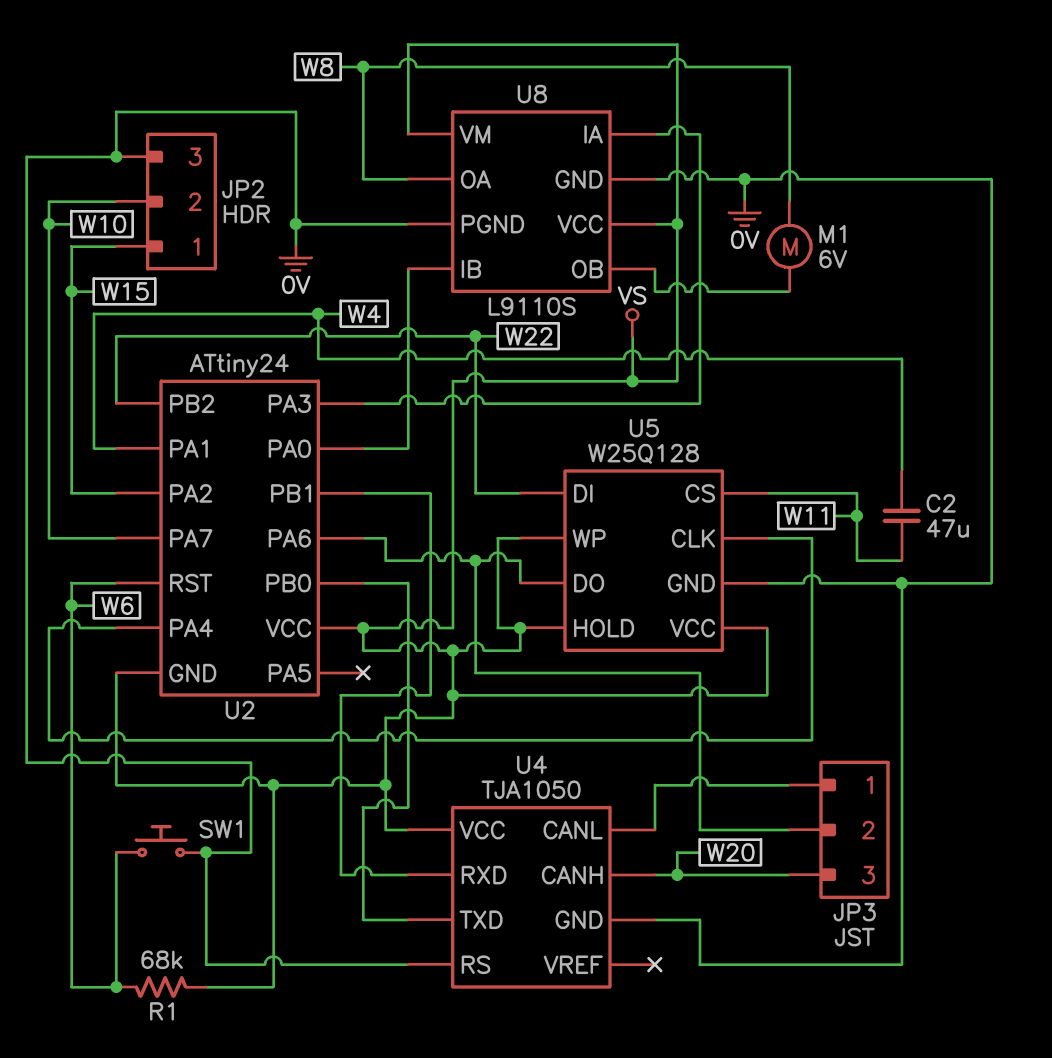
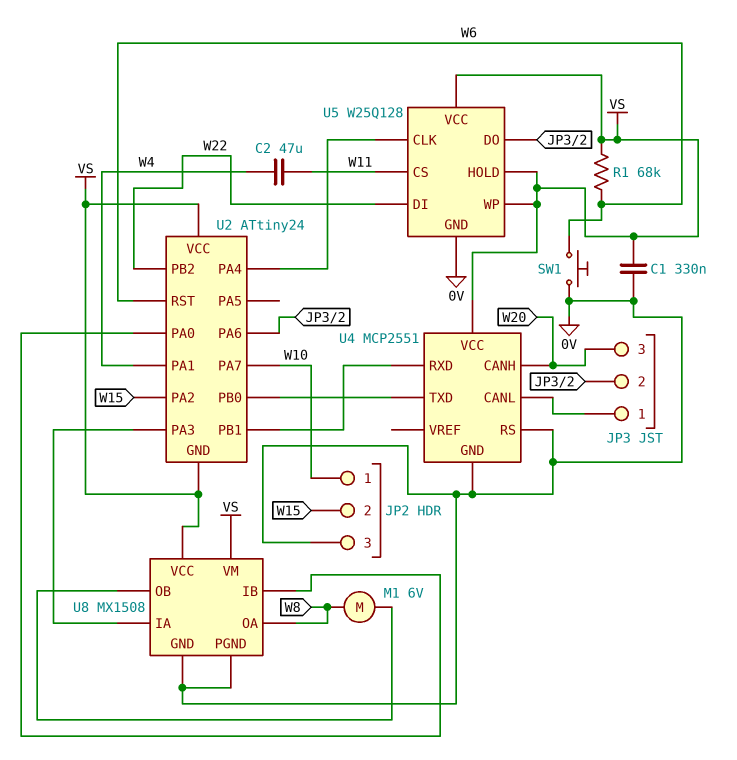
C1: none -> 330nF (0V, VS)
JP2 pin 1: W15 -> W10
JP2 pin 2: W10 -> W15
U4: TJA1050 -> MCP2551
U8: L9110S -> MX1508

